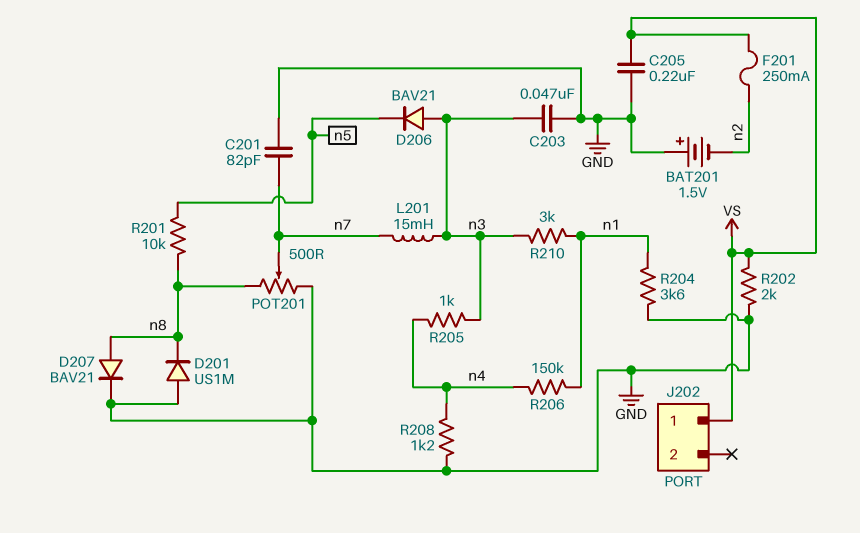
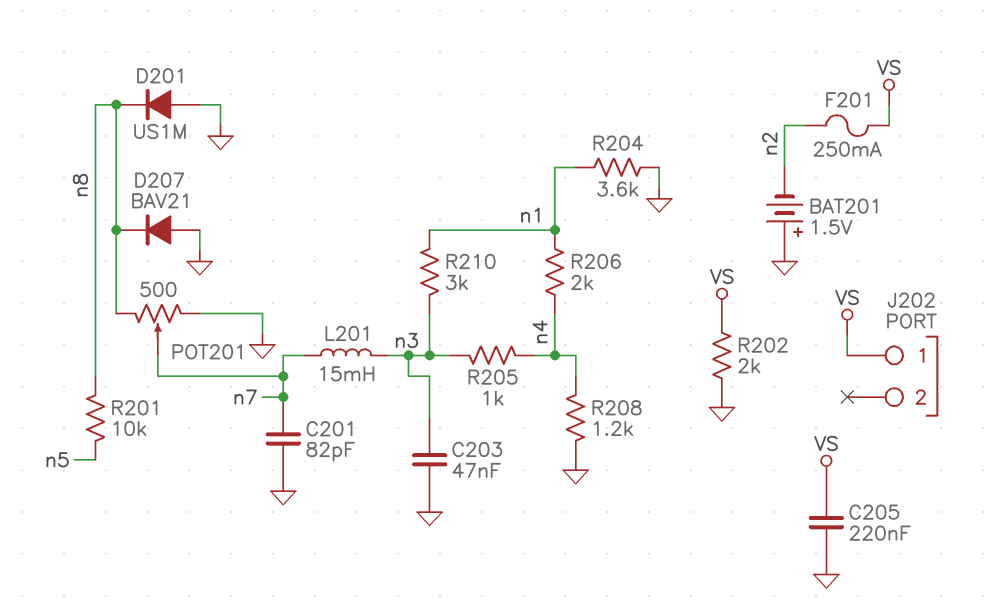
D206: diode BAV21 (A n3, K n5) -> none
D207: diode BAV21 (A n8, K GND) -> diode BAV21 (A GND, K n8)
R206: 150k (n1, n4) -> 2k (n1, n4)

